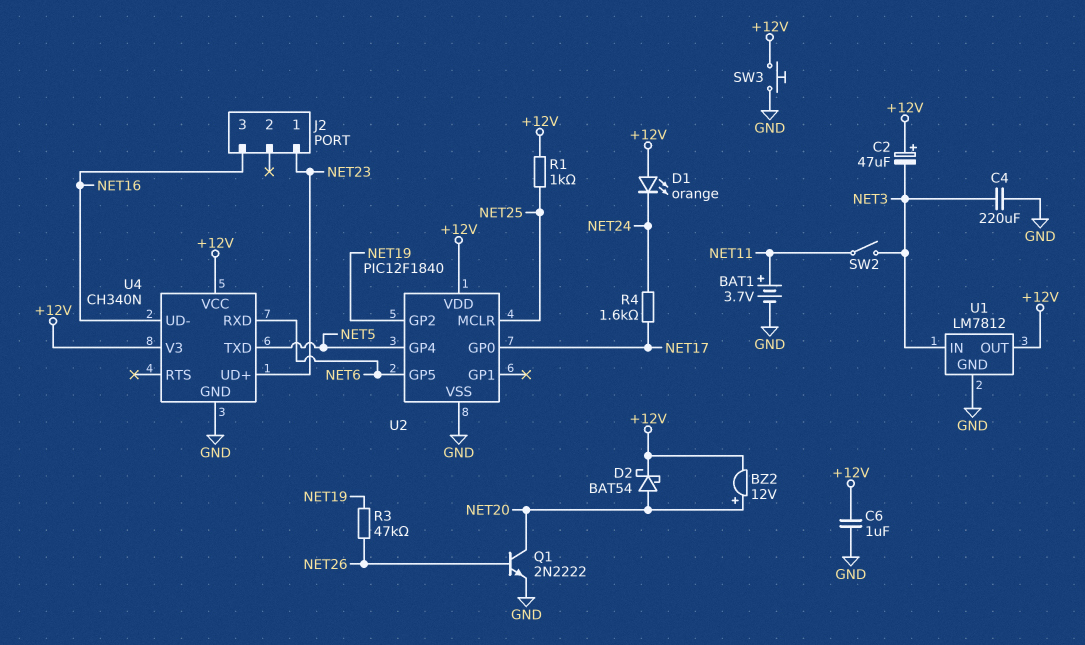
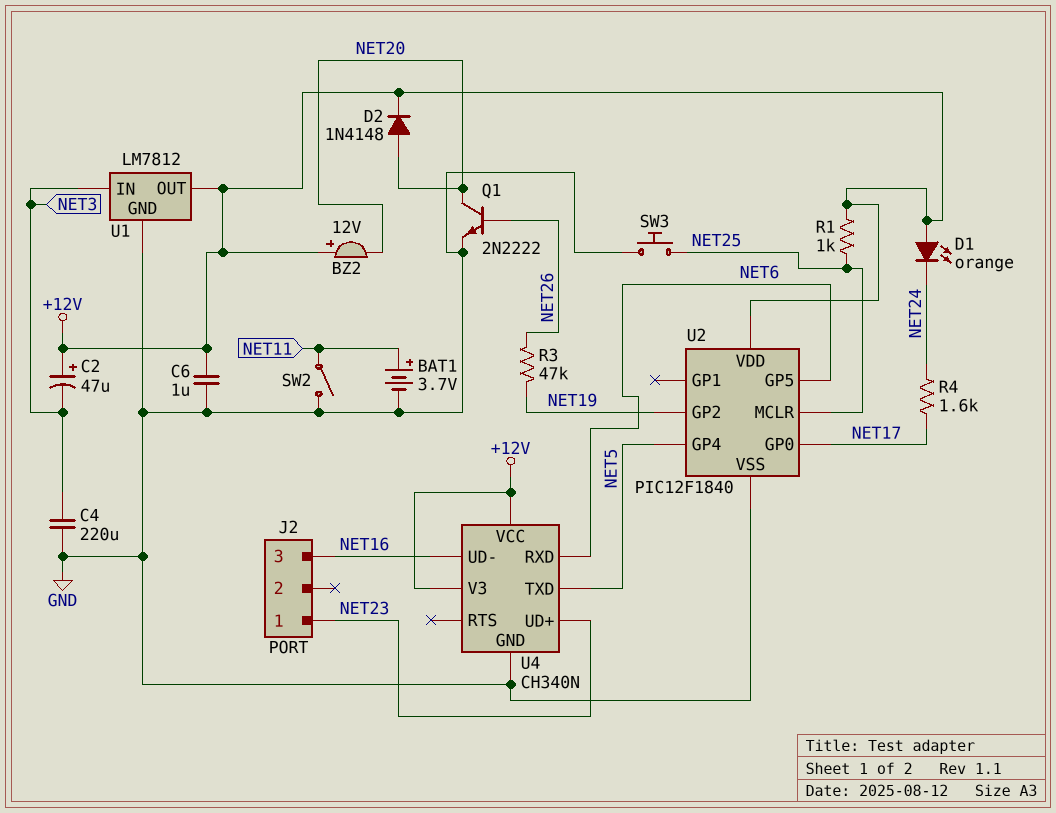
BZ2: buzzer 12V (plus NET20, minus +12V) -> buzzer 12V (plus +12V, minus NET20)
D2: schottky BAT54 (A NET20, K +12V) -> diode 1N4148 (A NET20, K +12V)
SW2: switch (NET3, NET11) -> switch (GND, NET11)
SW3: button (+12V, GND) -> button (GND, NET25)

